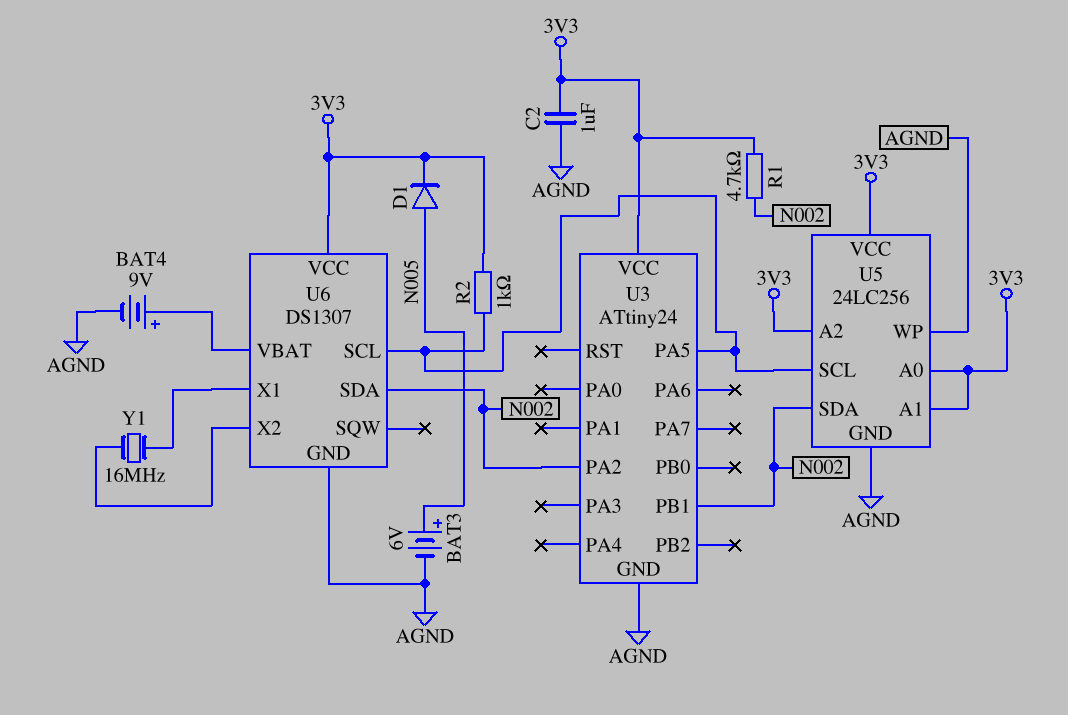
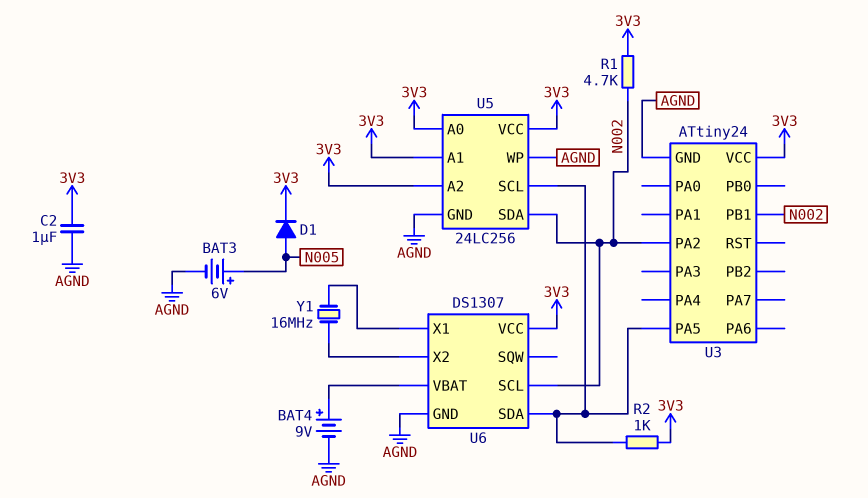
U6 pin SCL: U3/PA5 -> N002
U6 pin SDA: N002 -> U3/PA5

